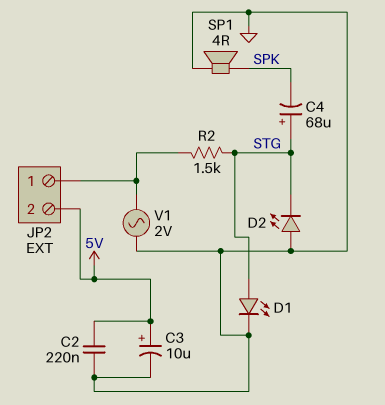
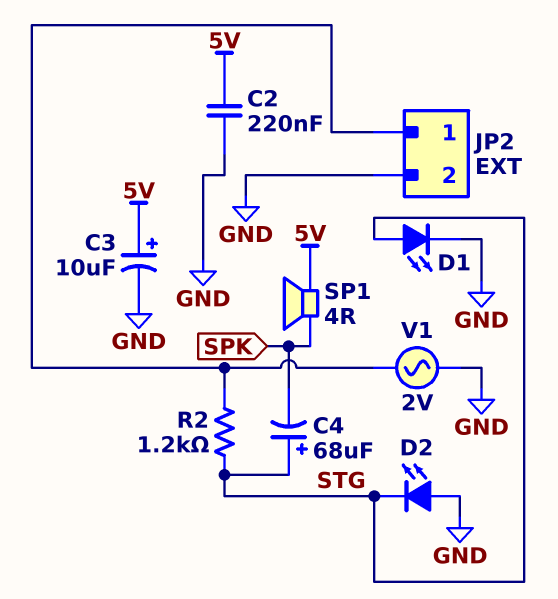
JP2 pin 2: 5V -> GND
R2: 1.5k (JP2/1, STG) -> 1.2k (JP2/1, STG)
SP1: speaker 4R (GND, SPK) -> speaker 4R (5V, SPK)

